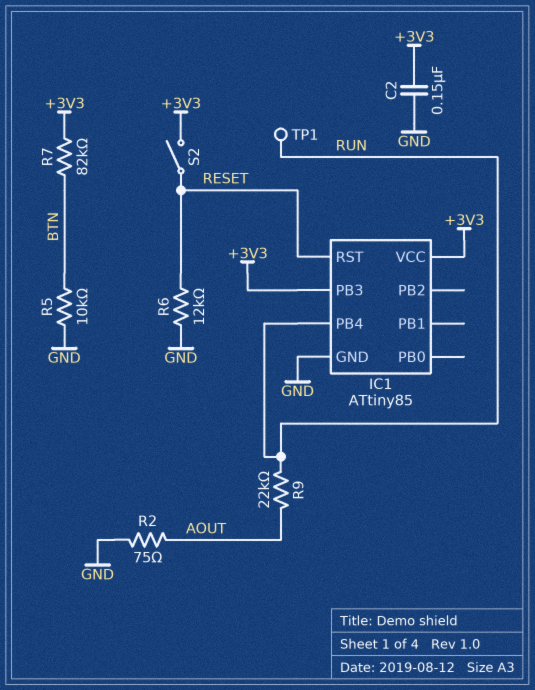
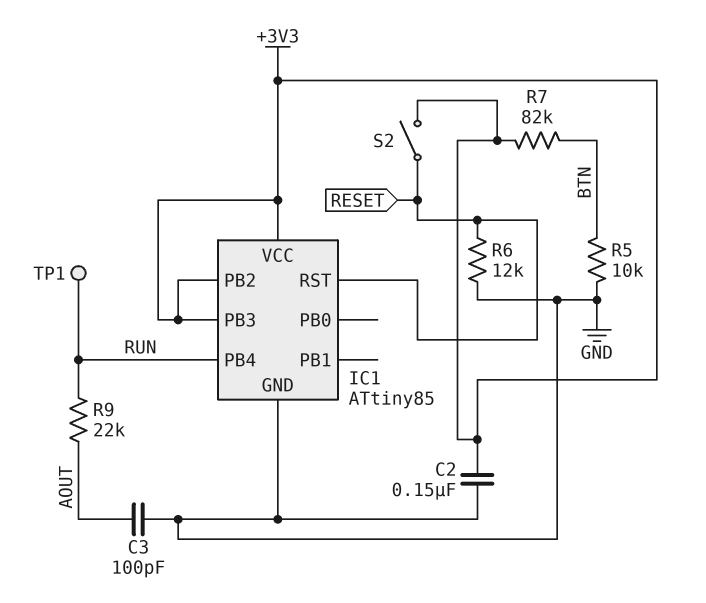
C3: none -> 100pF (AOUT, GND)
IC1 pin PB2: none -> +3V3
R2: 75 (AOUT, GND) -> none

